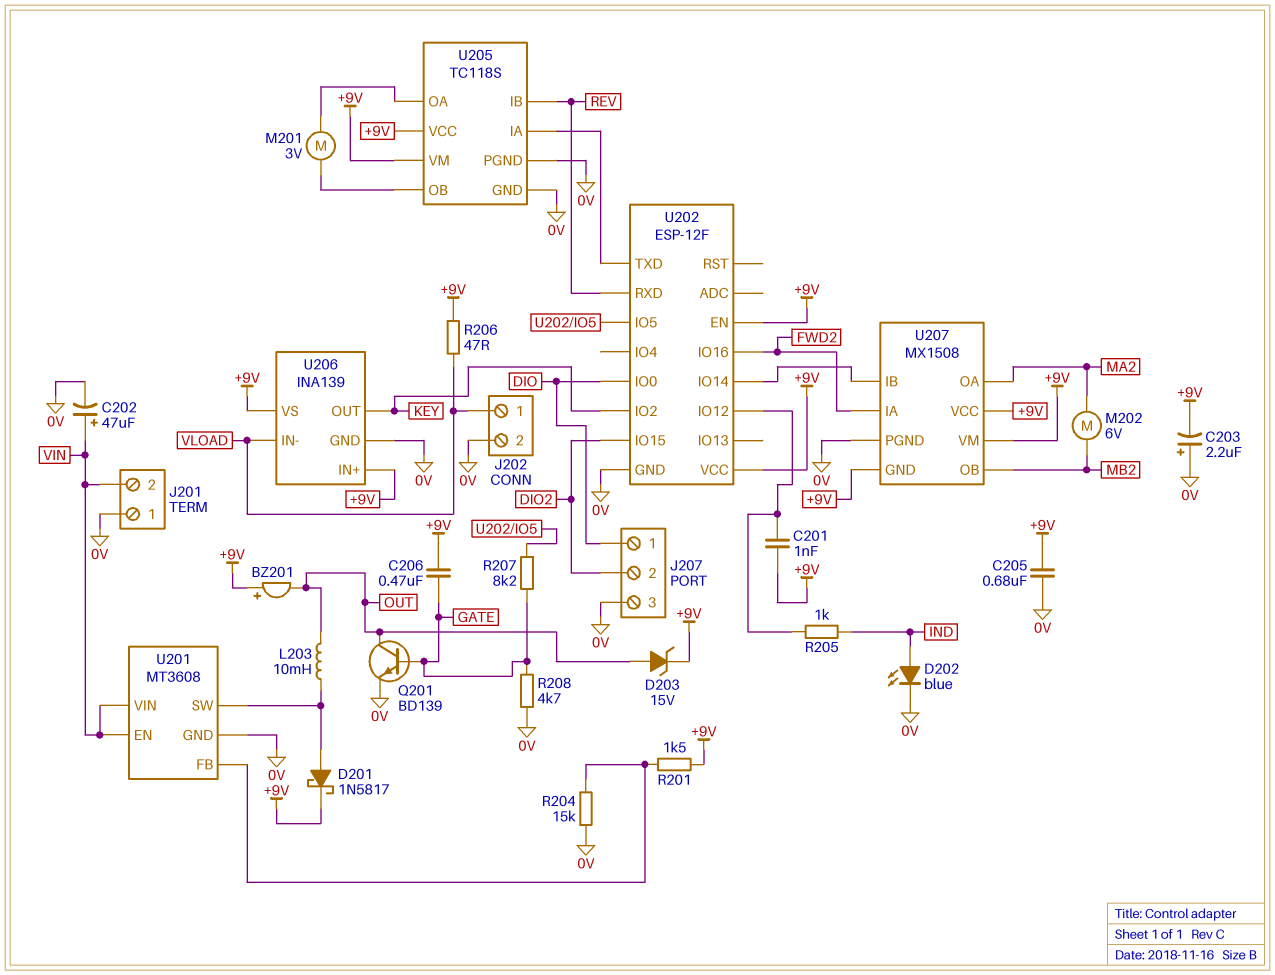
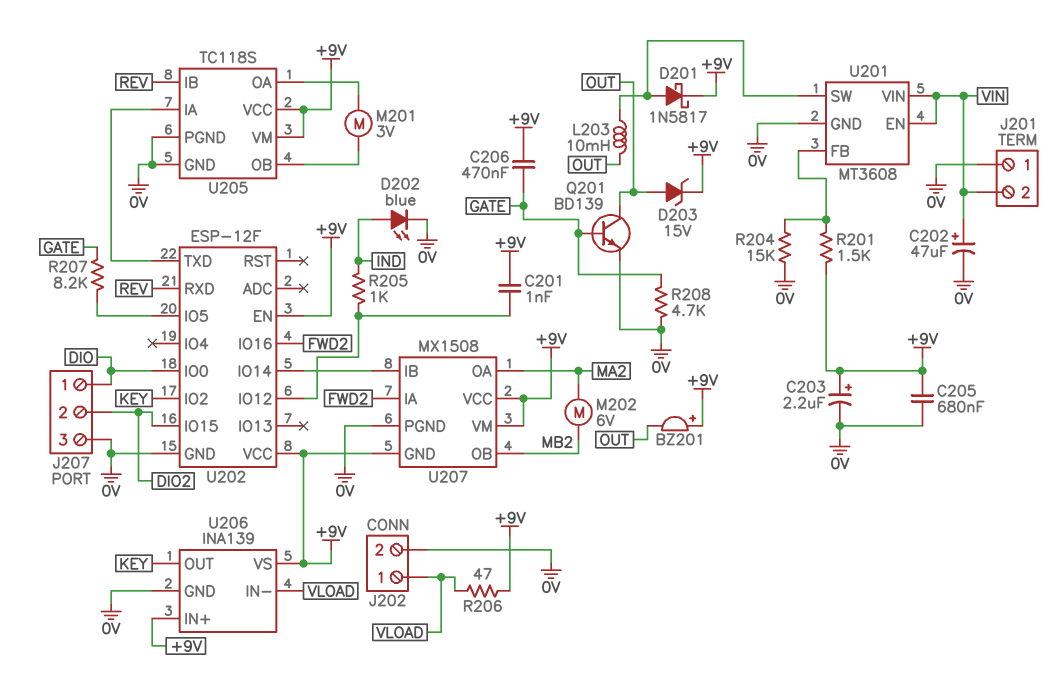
C203: 2.2uF (plus 0V, minus +9V) -> 2.2uF (plus +9V, minus 0V)

